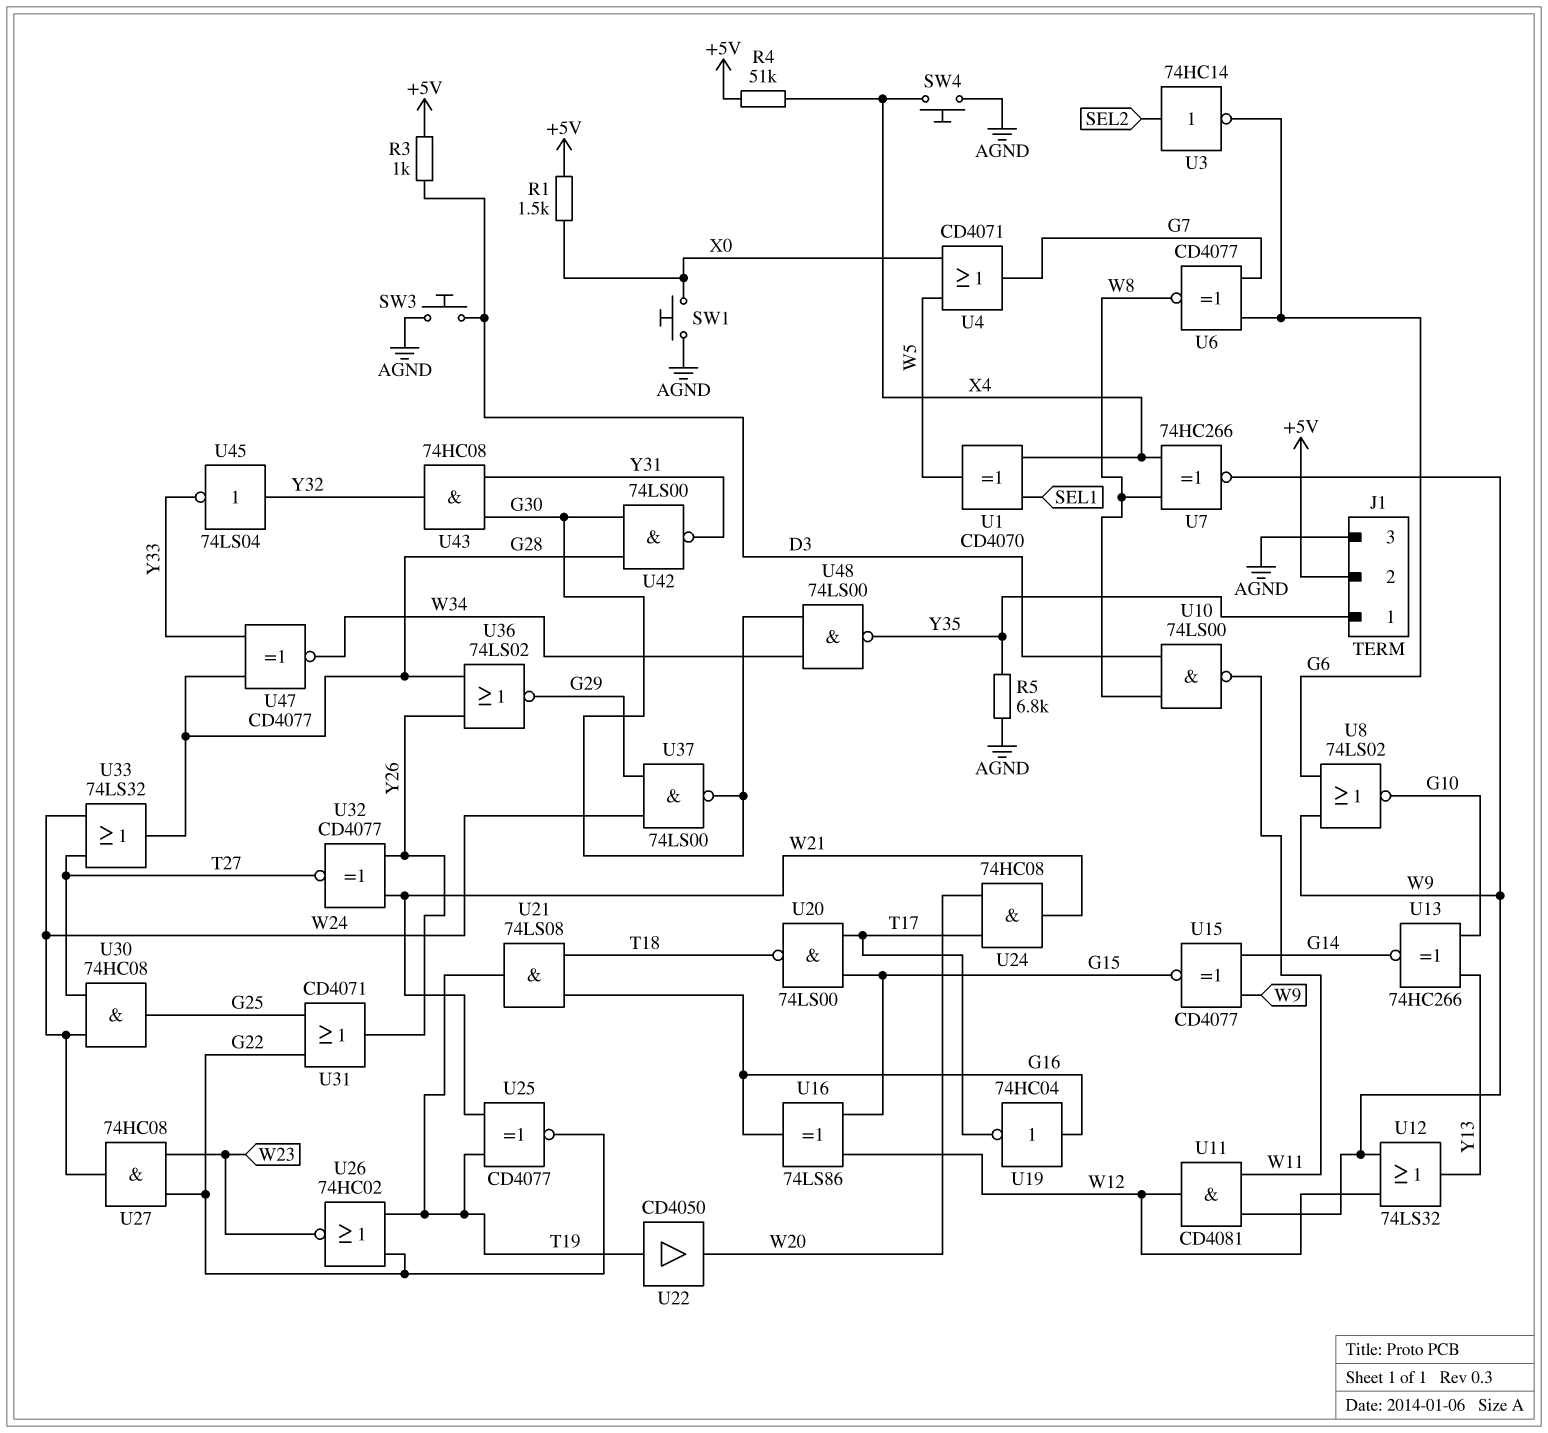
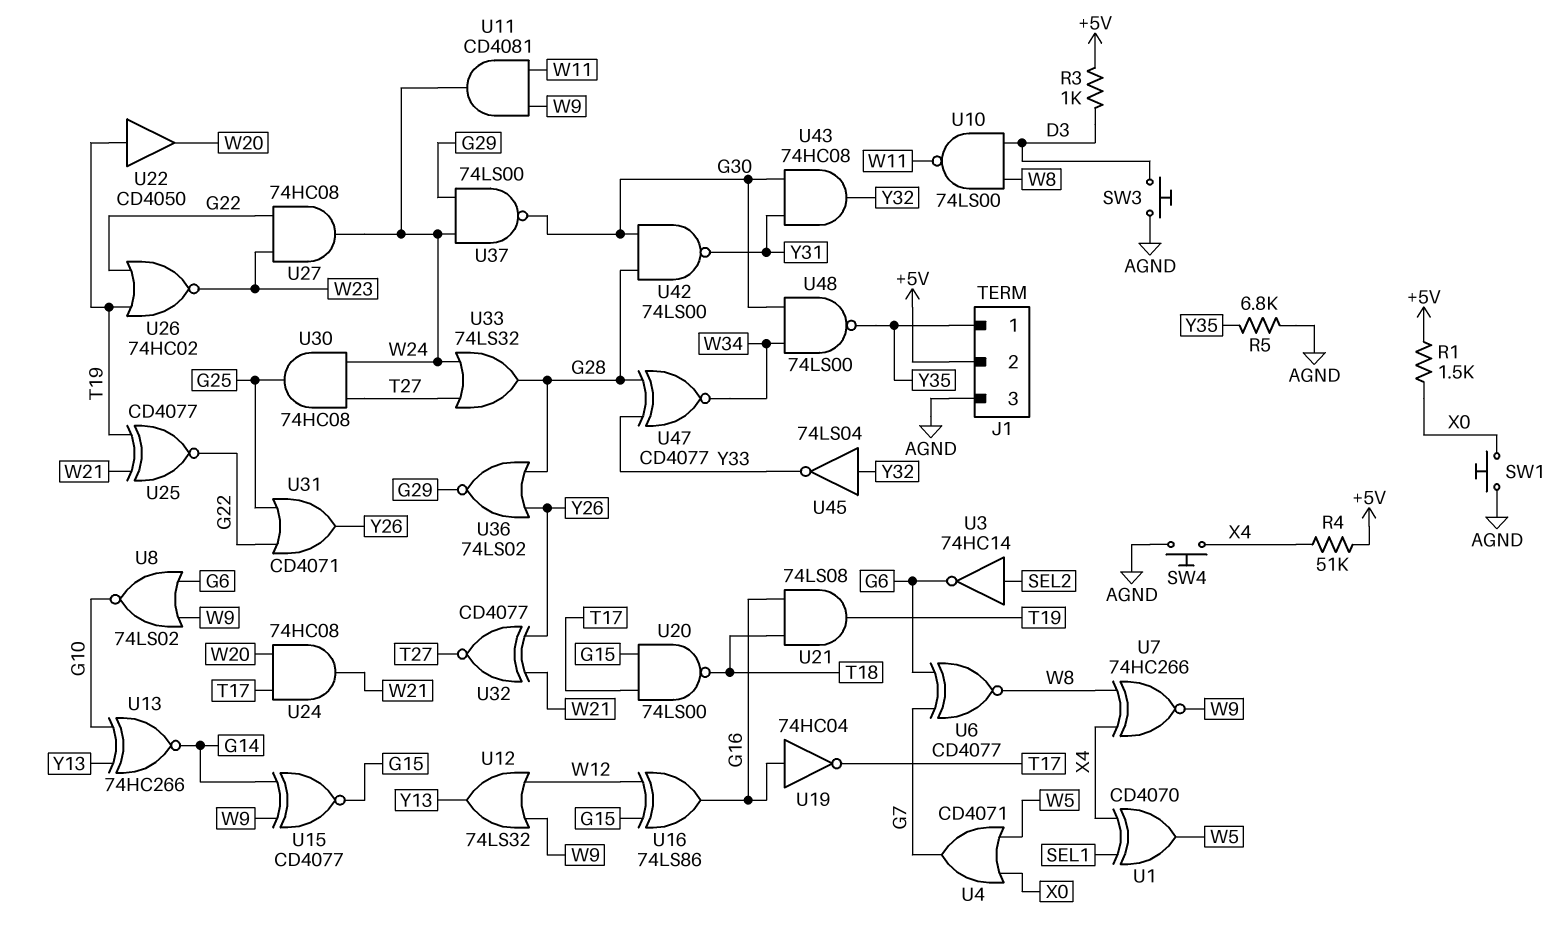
U11: AND CD4081 (in W9, in W11, out W12) -> AND CD4081 (in W9, in W11, out W24)

